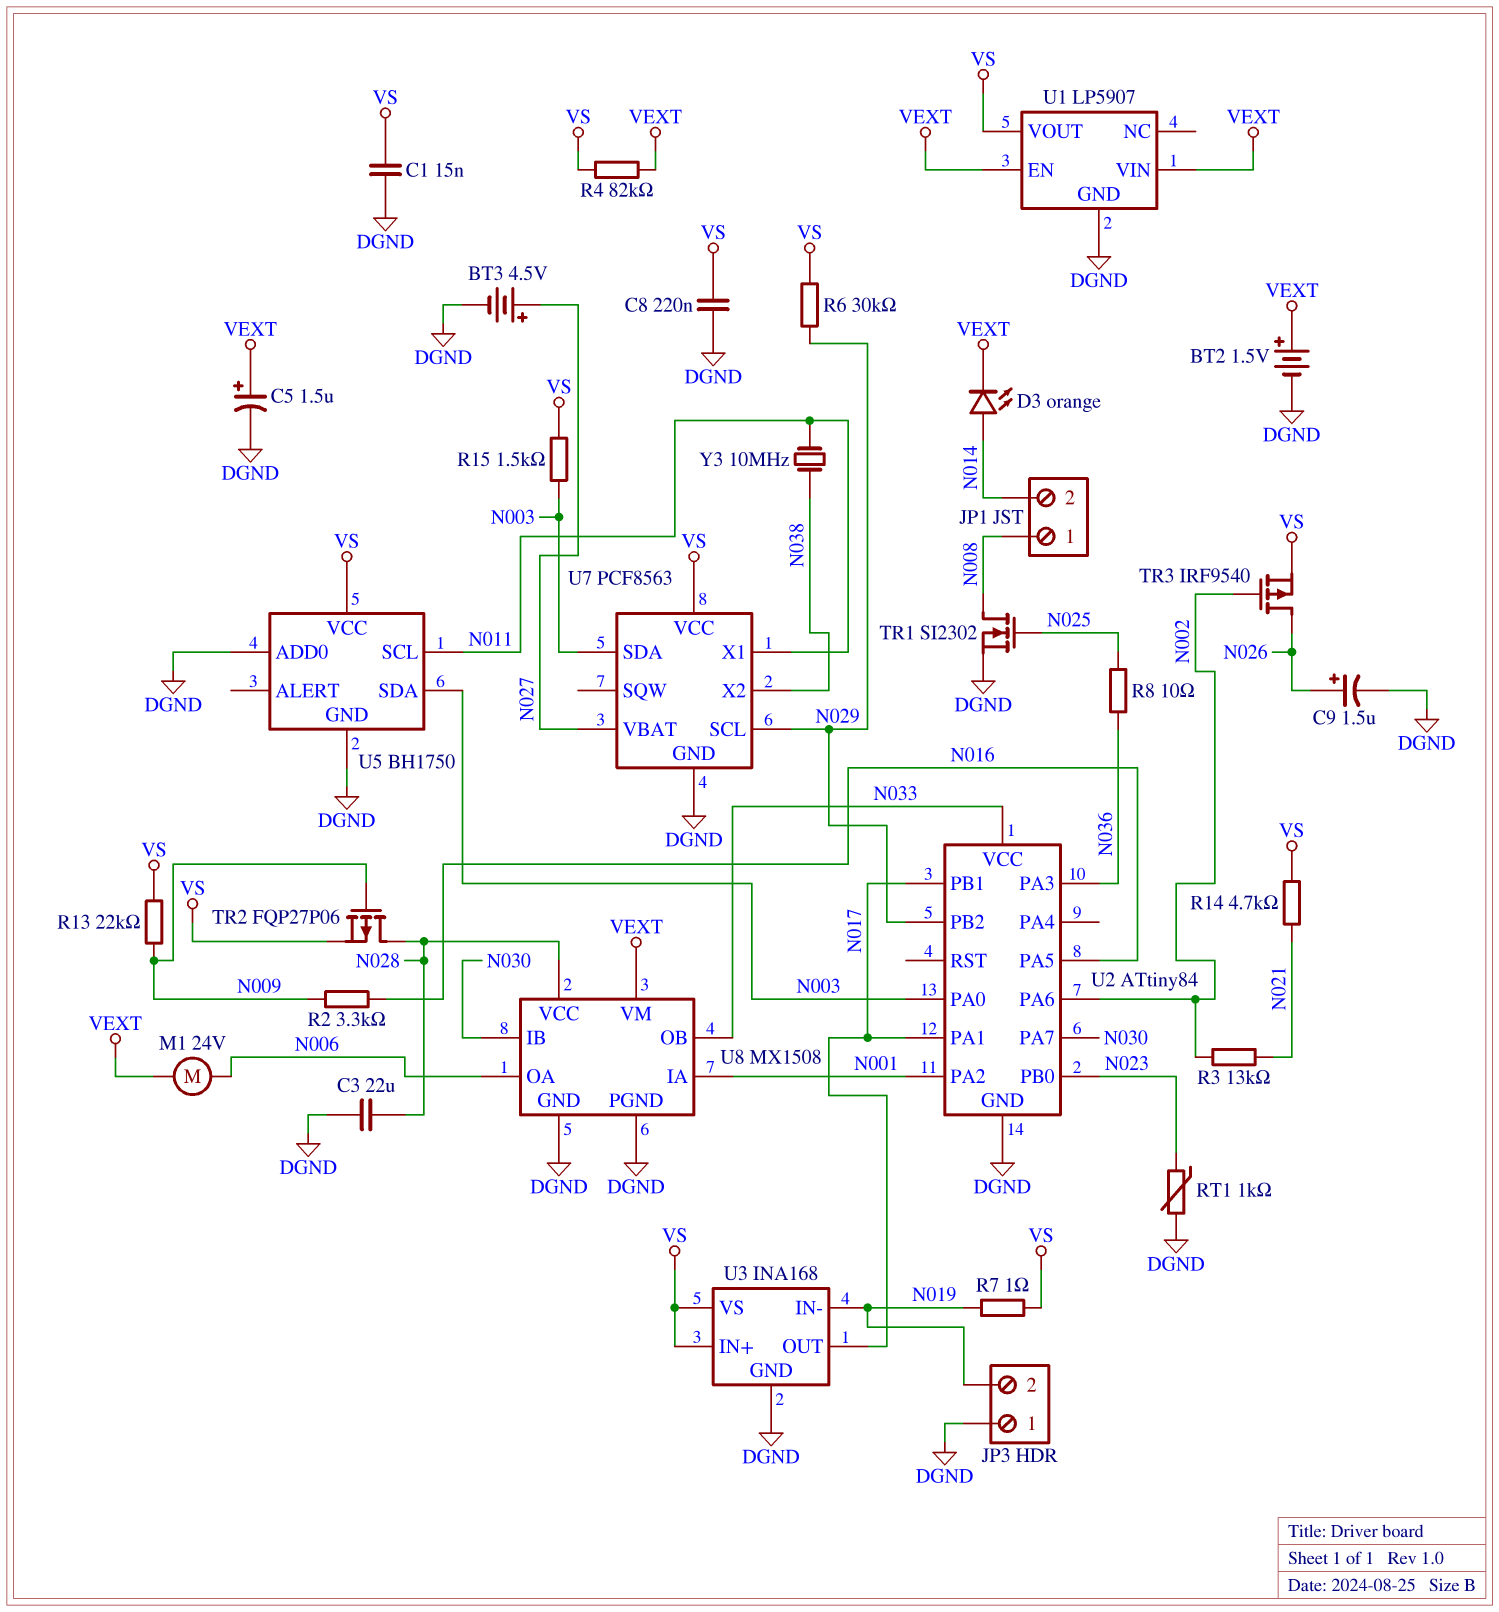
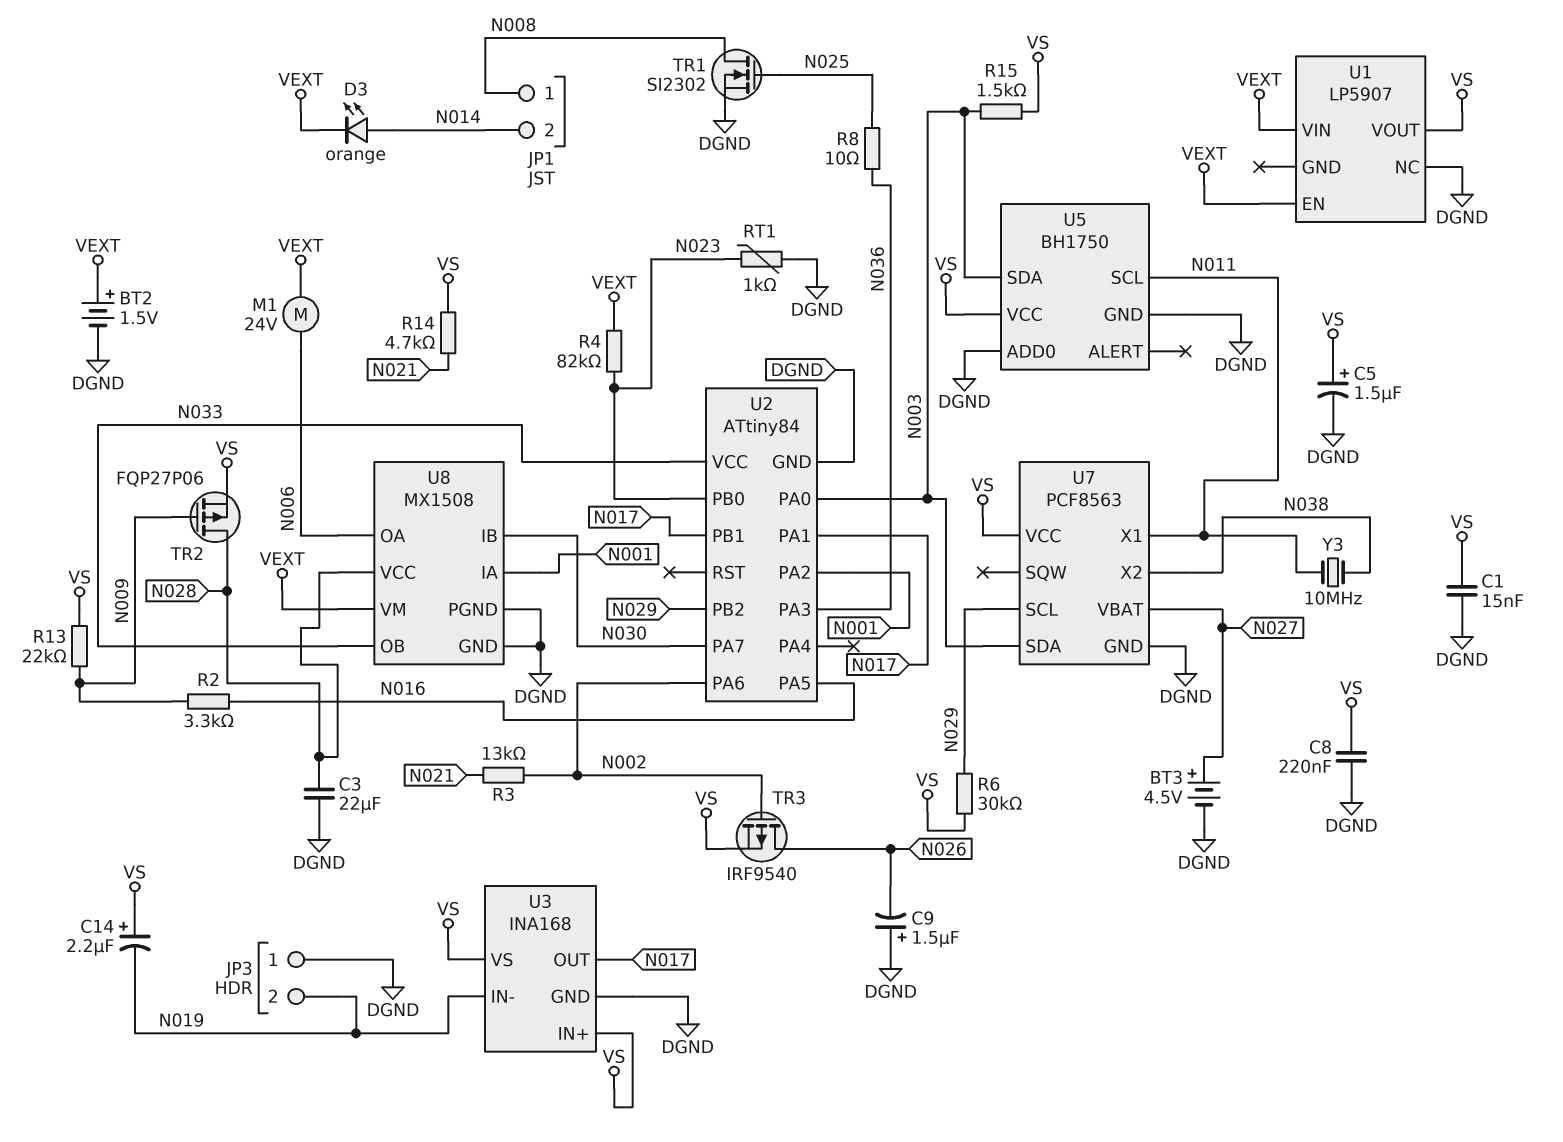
C5: 1.5uF (plus VEXT, minus DGND) -> 1.5uF (plus VS, minus DGND)
C9: 1.5uF (plus N026, minus DGND) -> 1.5uF (plus DGND, minus N026)
C14: none -> 2.2uF (plus VS, minus N019)
R4: 82k (VEXT, VS) -> 82k (N023, VEXT)
R7: 1 (N019, VS) -> none
U1 pin GND: DGND -> none
U1 pin NC: none -> DGND

